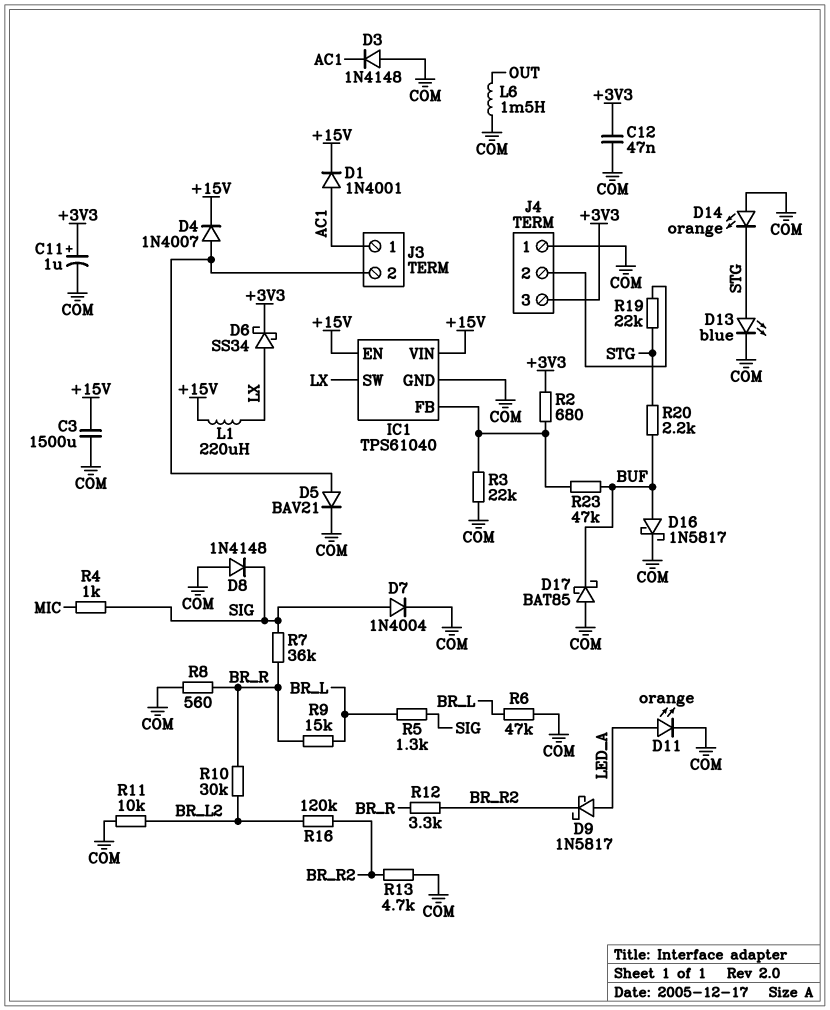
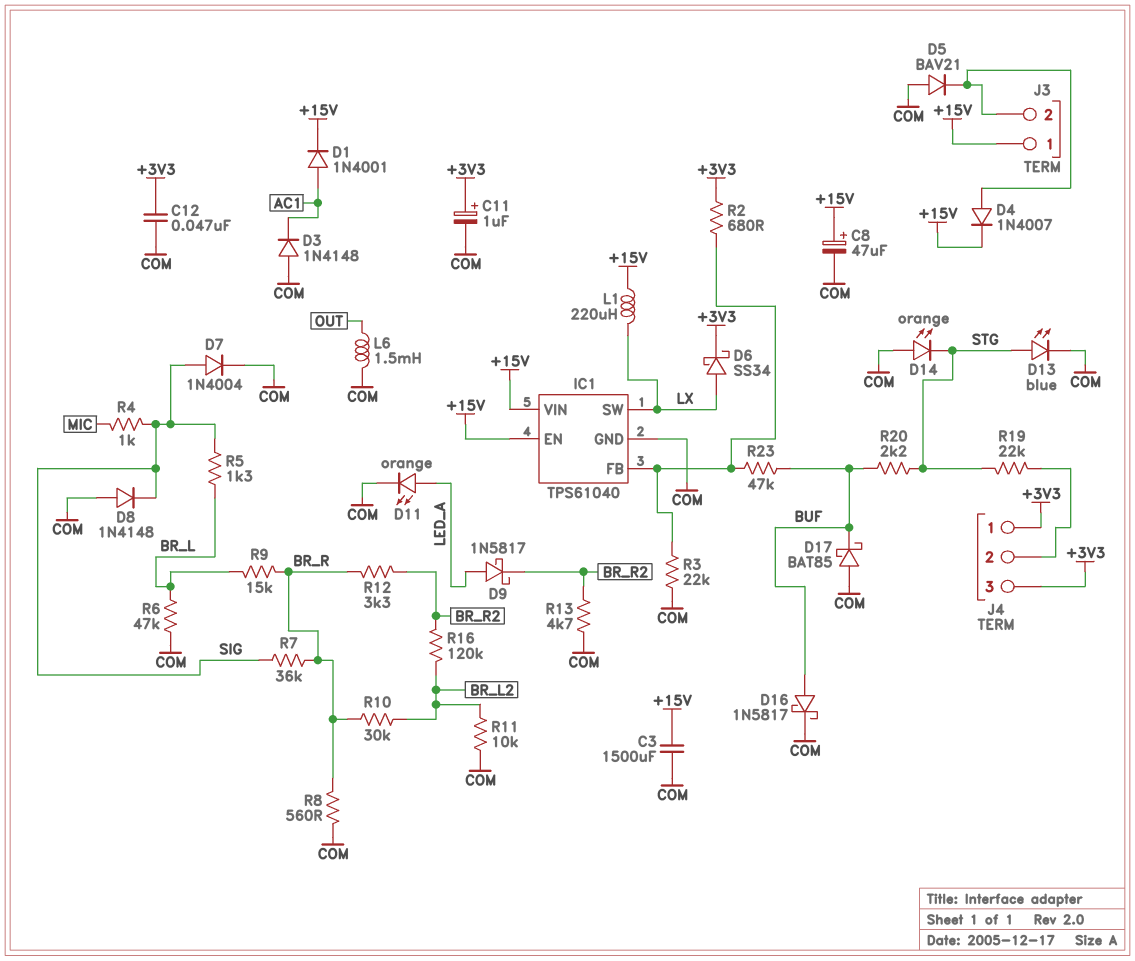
C8: none -> 47uF (plus +15V, minus COM)
D5: diode BAV21 (A J3/2, K COM) -> diode BAV21 (A COM, K J3/2)
J3 pin 1: AC1 -> +15V
J4 pin 1: COM -> +3V3

